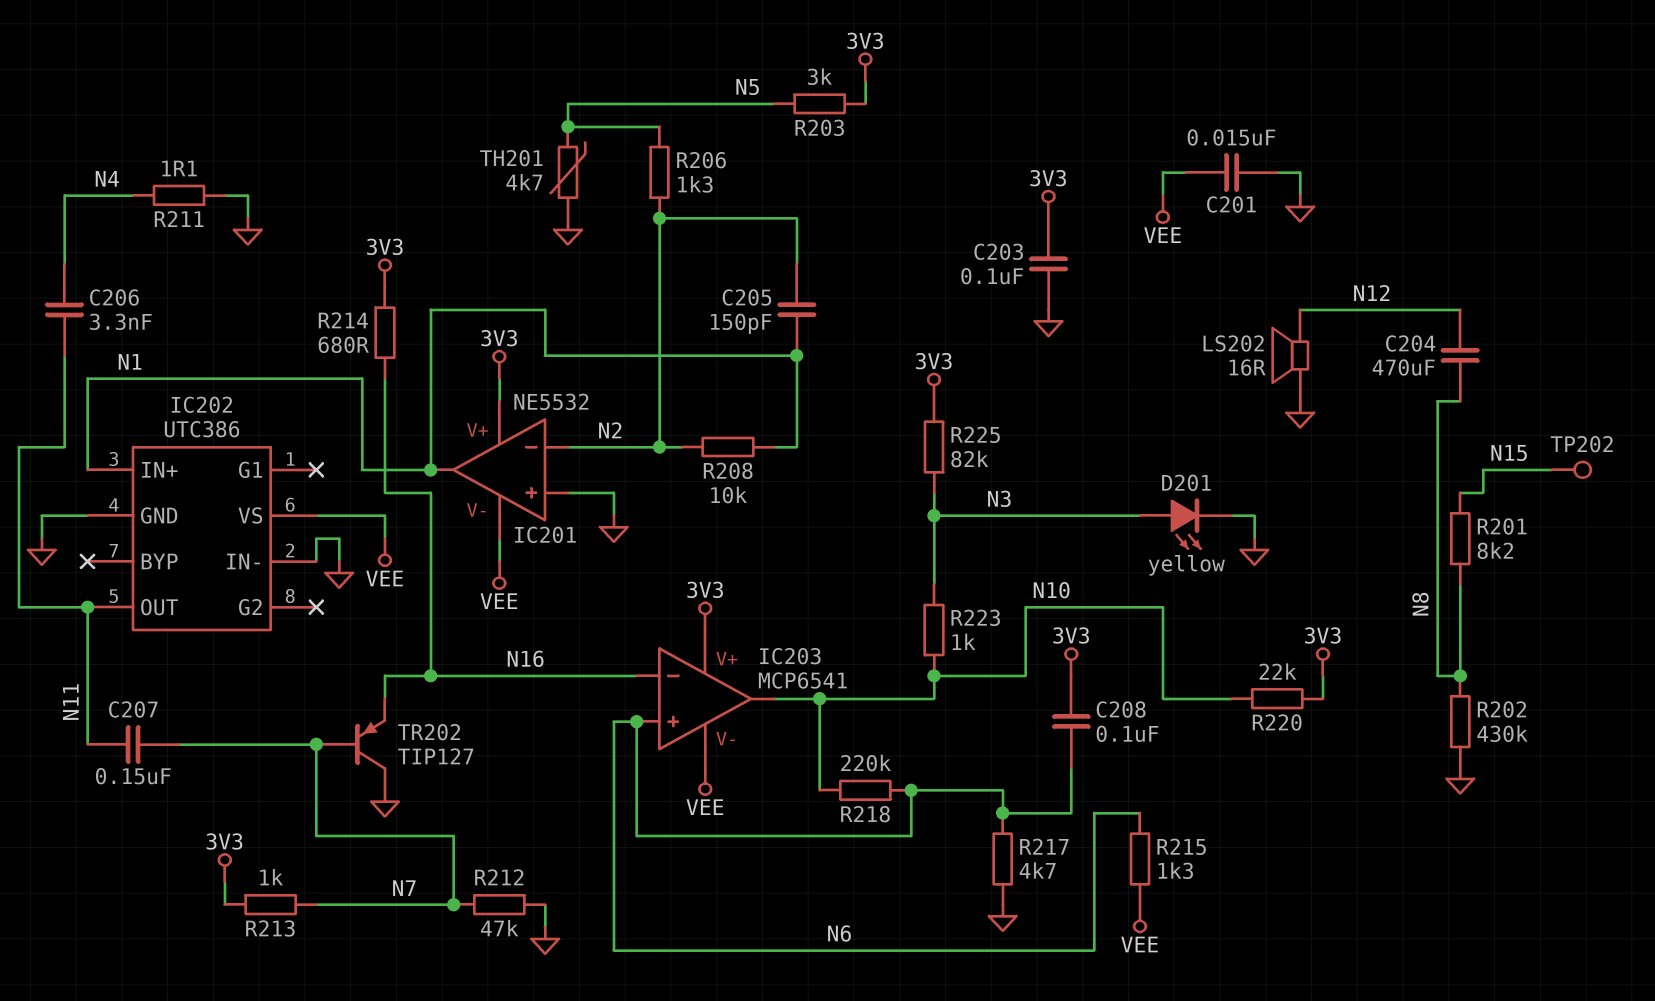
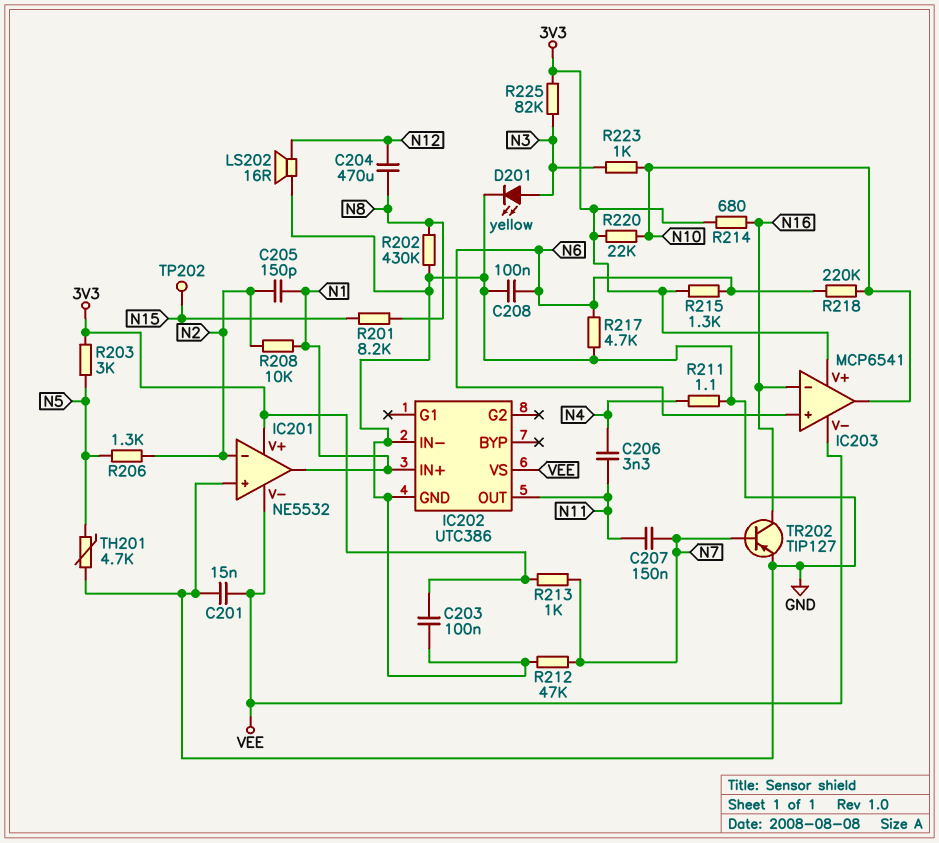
C208: 100nF (3V3, N6) -> 100nF (GND, N6)
R215: 1.3k (N6, VEE) -> 1.3k (3V3, N6)
TR202: PNP TIP127 (B N7, C GND, E N16) -> PNP TIP127 (B N7, C N16, E GND)

